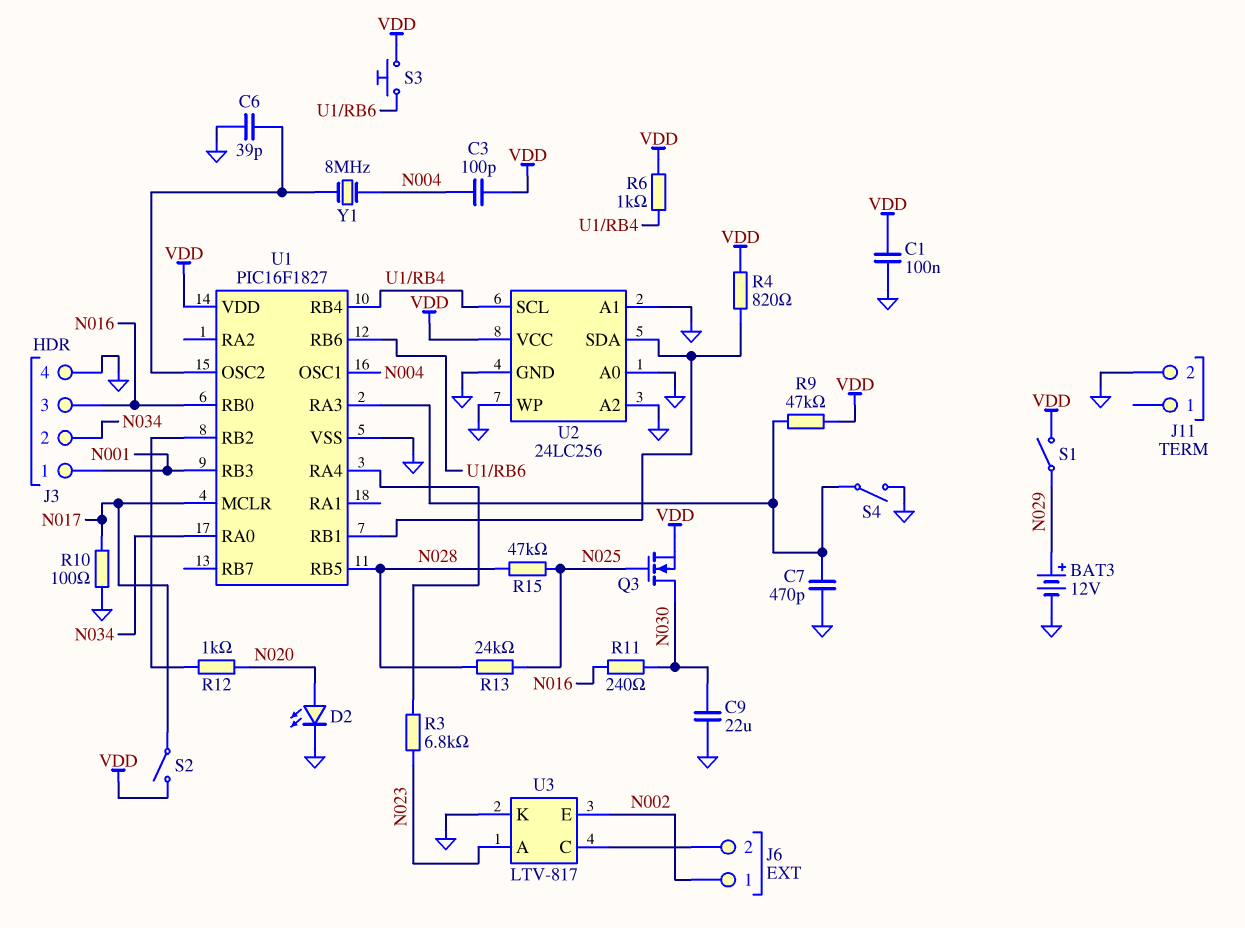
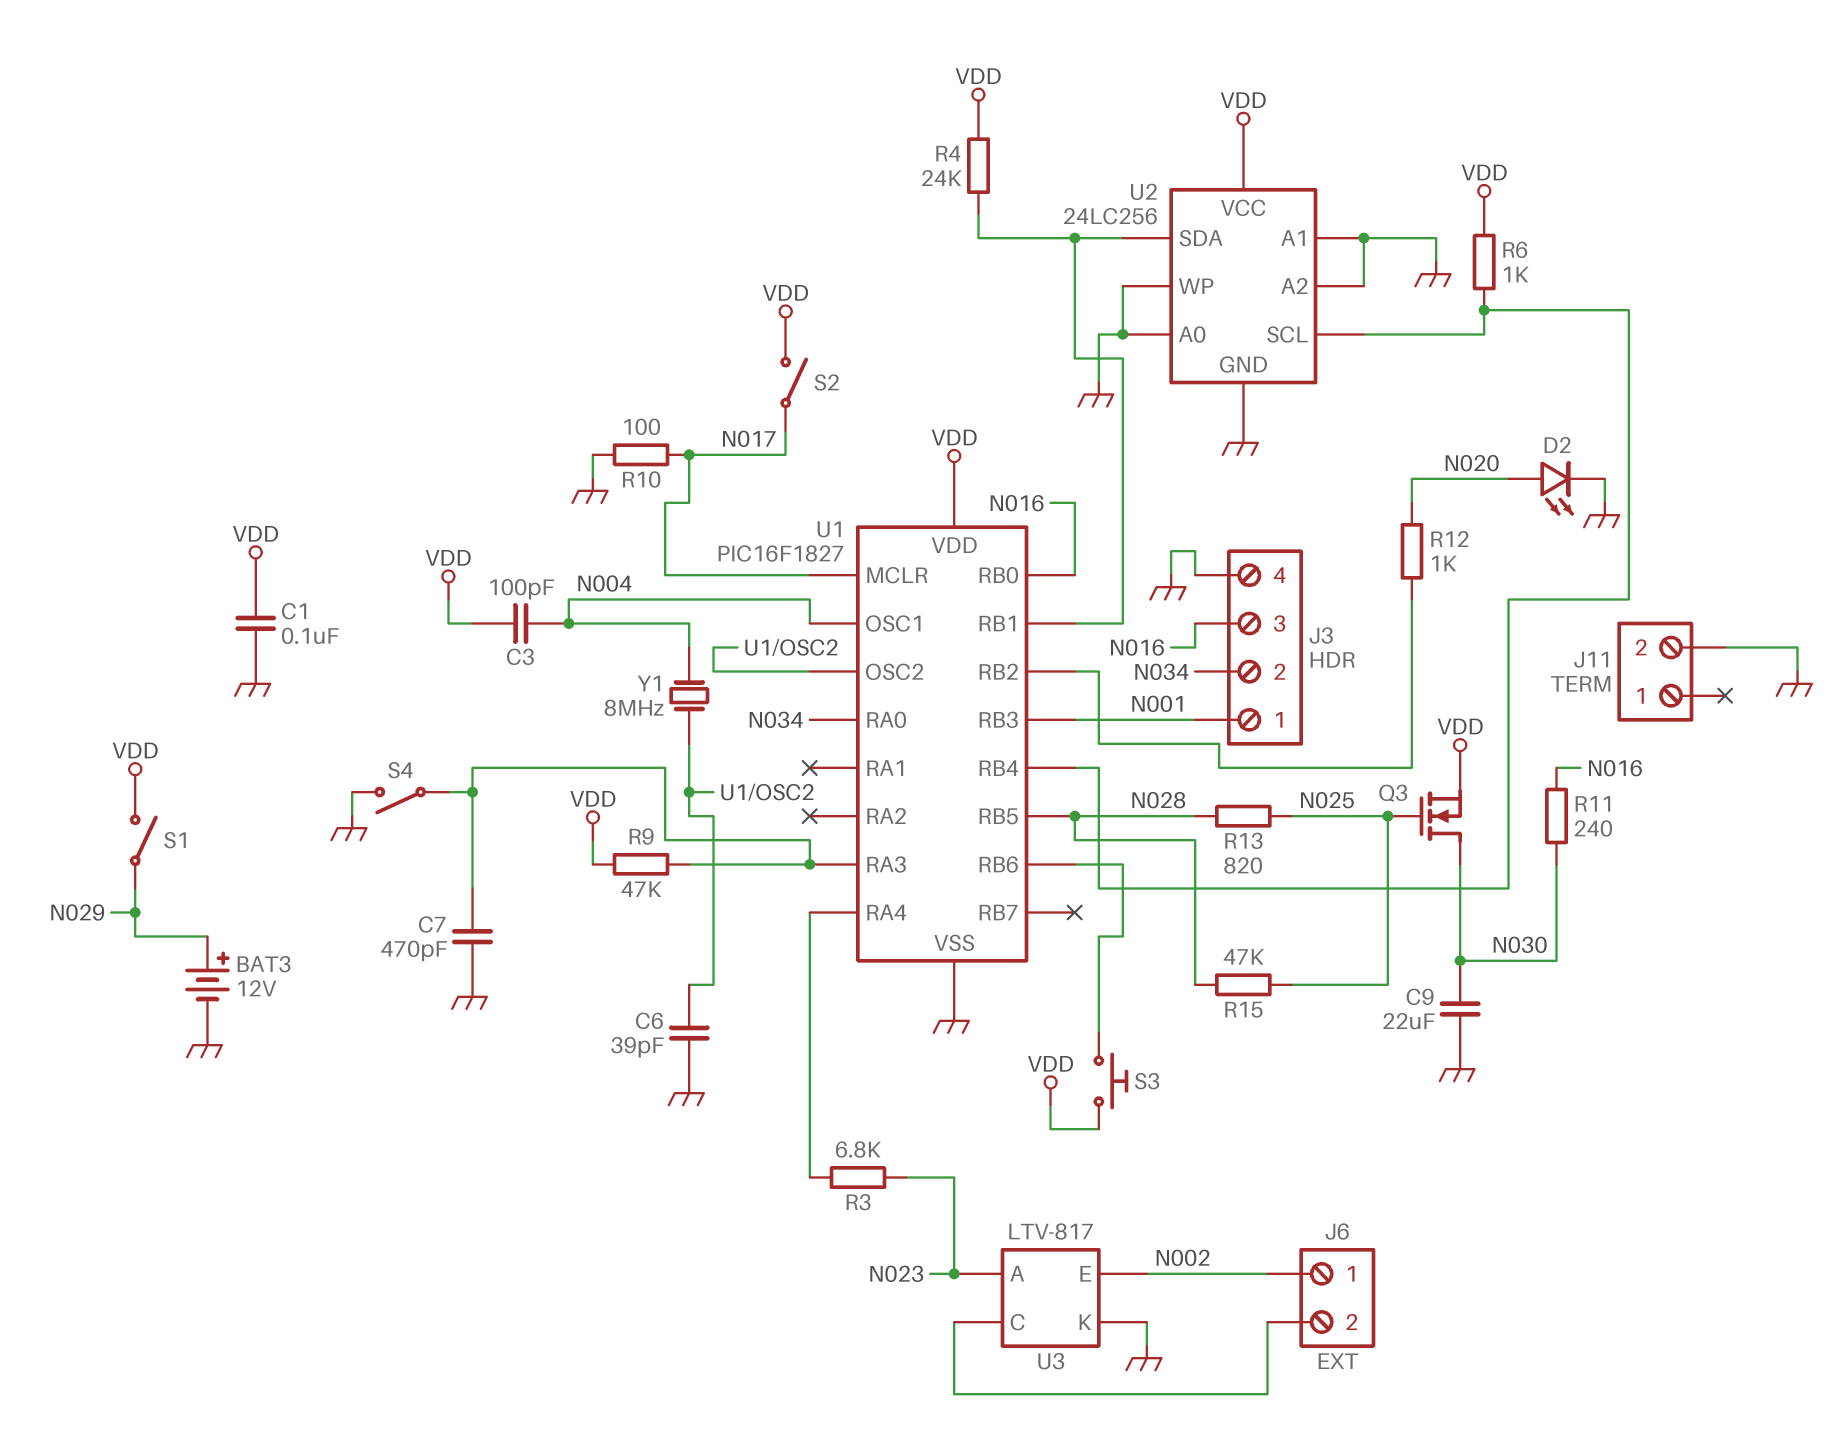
R4: 820 (U1/RB1, VDD) -> 24k (U1/RB1, VDD)
R13: 24k (N025, N028) -> 820 (N025, N028)

